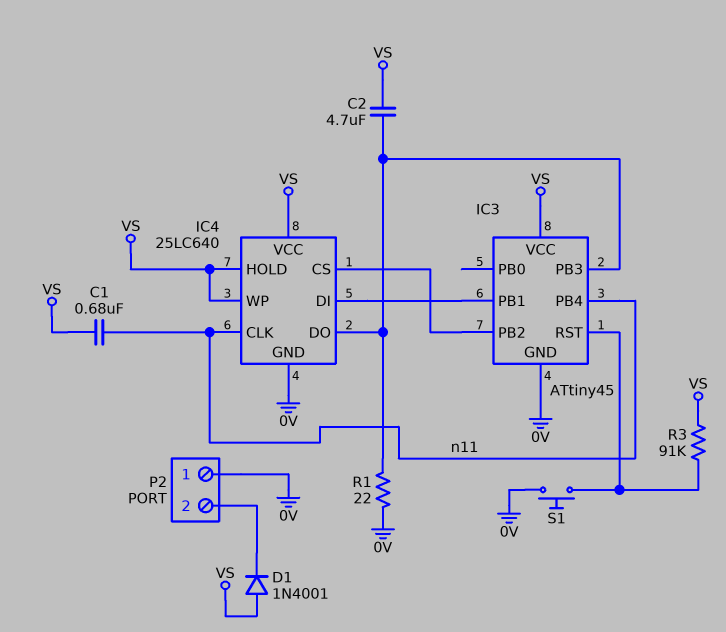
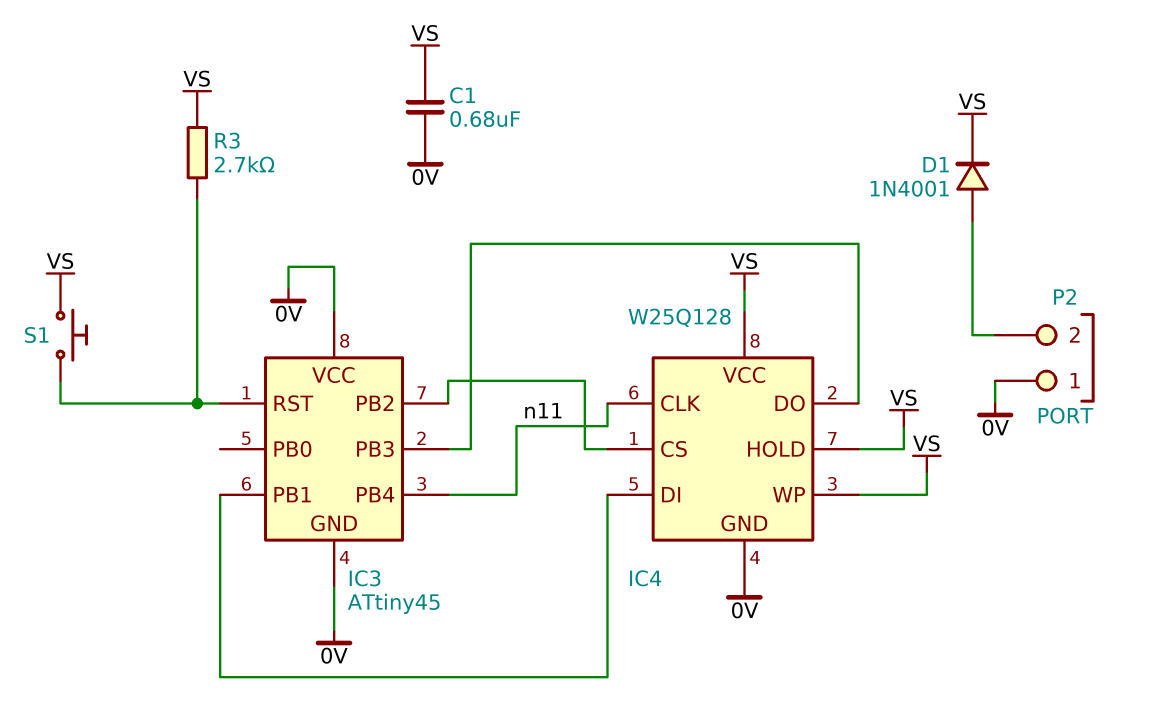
C1: 680nF (VS, n11) -> 680nF (0V, VS)
C2: 4.7uF (IC3/PB3, VS) -> none
D1: diode 1N4001 (A VS, K P2/2) -> diode 1N4001 (A P2/2, K VS)
IC3 pin VCC: VS -> 0V
IC4: 25LC640 -> W25Q128
R1: 22 (0V, IC3/PB3) -> none
R3: 91k (IC3/RST, VS) -> 2.7k (IC3/RST, VS)
S1: button (0V, IC3/RST) -> button (IC3/RST, VS)

